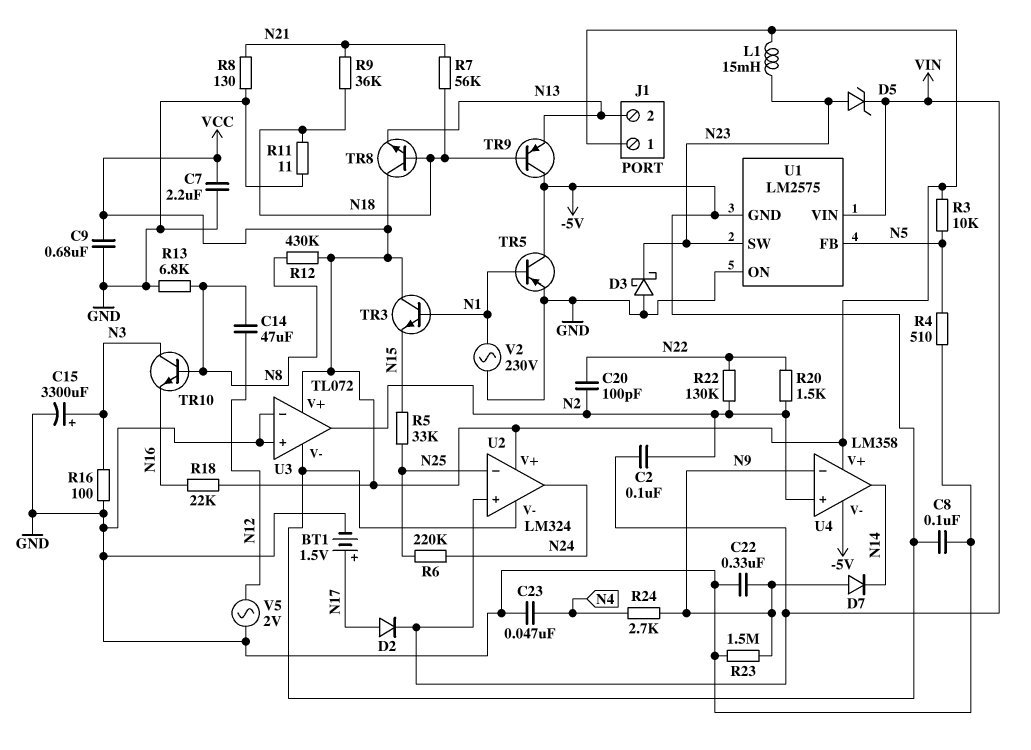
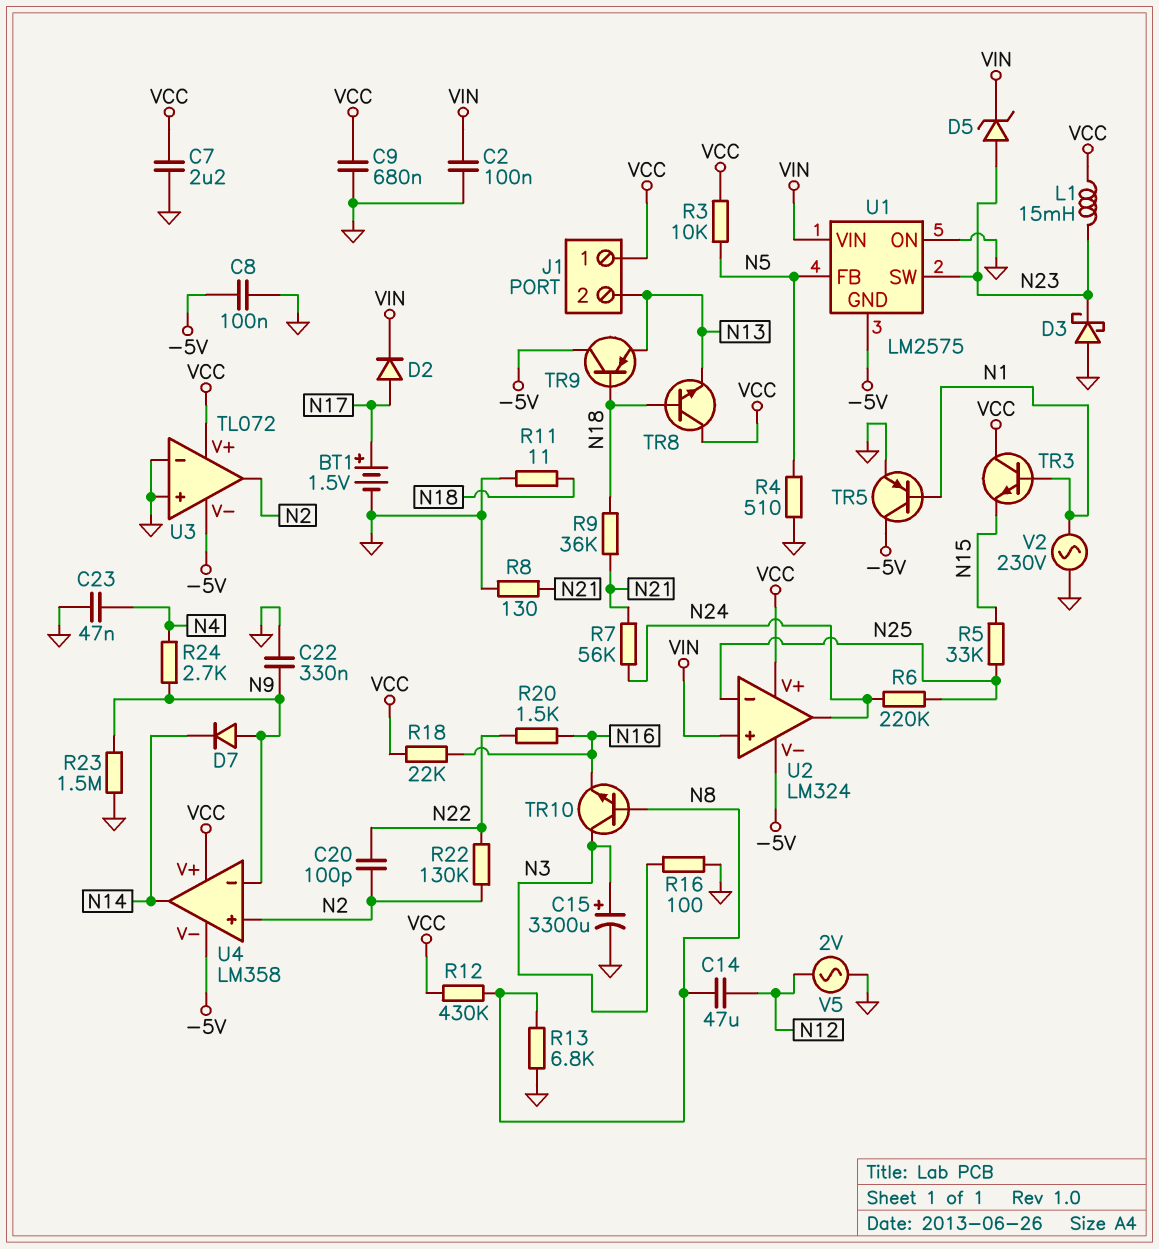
C2: 100nF (N2, VIN) -> 100nF (GND, VIN)
R7: 56k (N18, N21) -> 56k (N21, N24)
R20: 1.5k (N2, N22) -> 1.5k (N16, N22)

